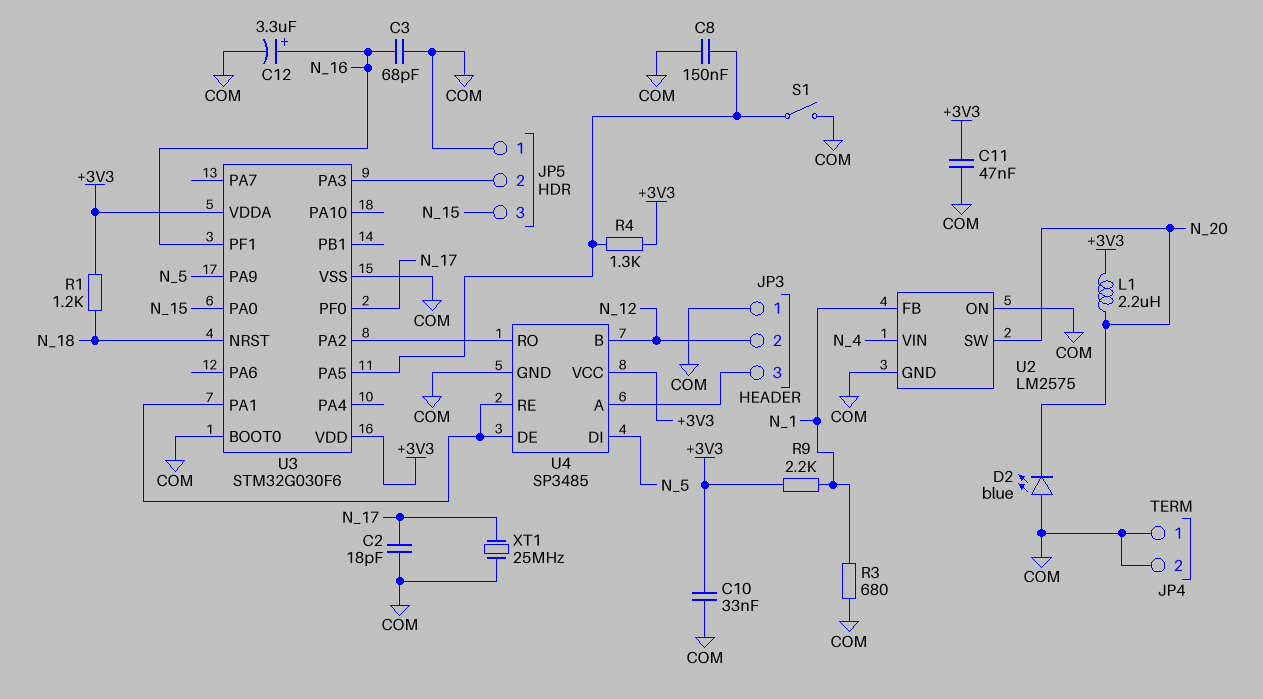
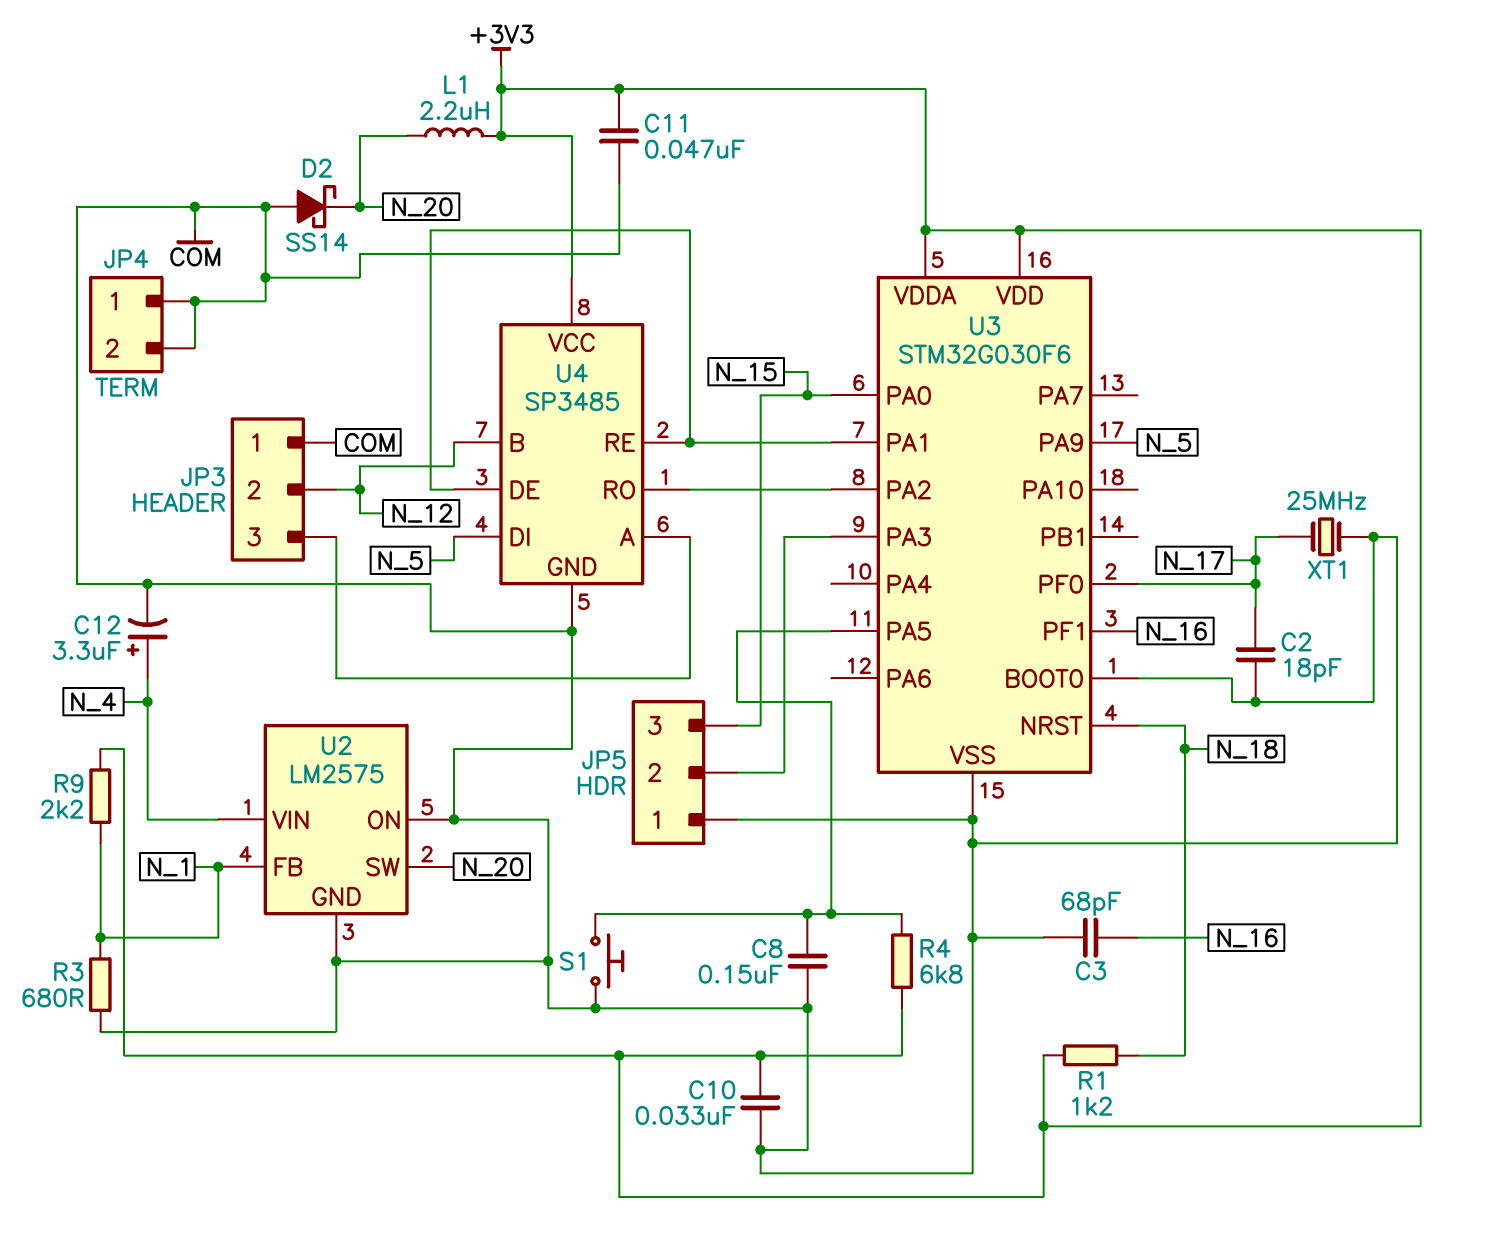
C12: 3.3uF (plus N_16, minus COM) -> 3.3uF (plus N_4, minus COM)
D2: LED blue (A COM, K N_20) -> schottky SS14 (A COM, K N_20)
R4: 1.3k (+3V3, U3/PA5) -> 6.8k (+3V3, U3/PA5)
S1: switch (COM, U3/PA5) -> button (COM, U3/PA5)

